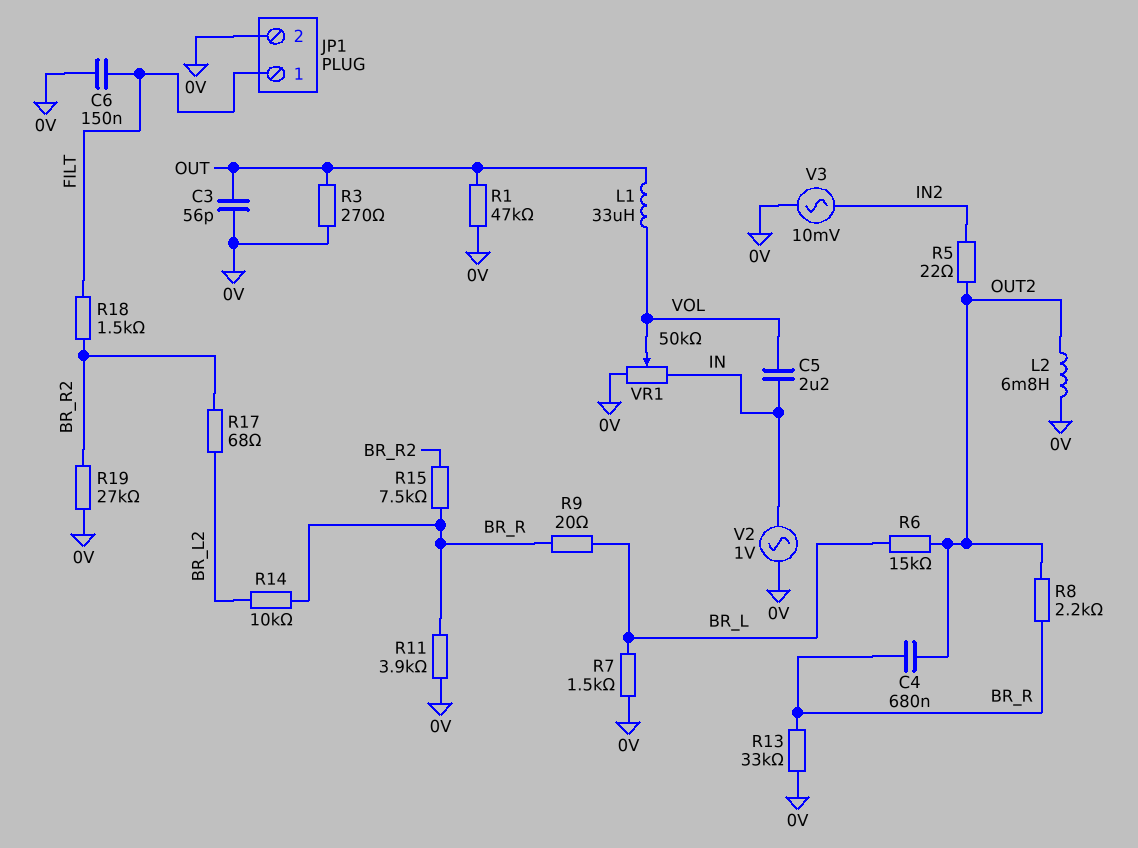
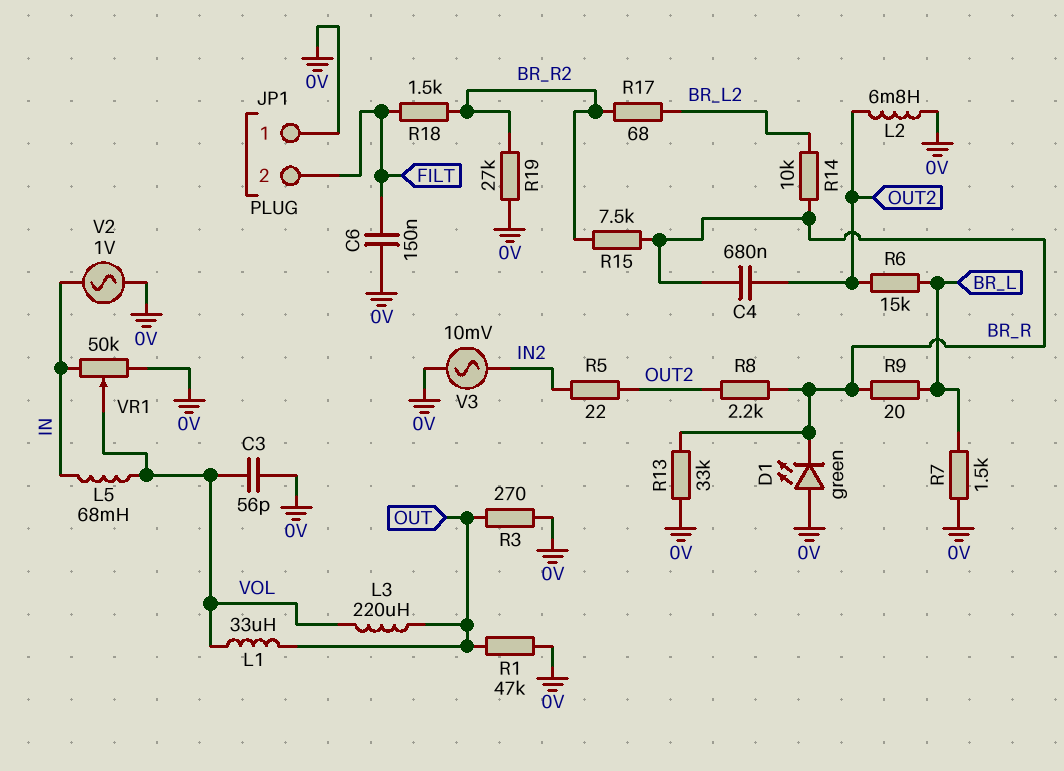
C3: 56pF (0V, OUT) -> 56pF (0V, VOL)
C5: 2.2uF (IN, VOL) -> none
D1: none -> LED green (A 0V, K BR_R)
JP1 pin 1: FILT -> 0V
JP1 pin 2: 0V -> FILT
L3: none -> 220uH (OUT, VOL)
L5: none -> 68mH (IN, VOL)
R11: 3.9k (0V, BR_R) -> none

